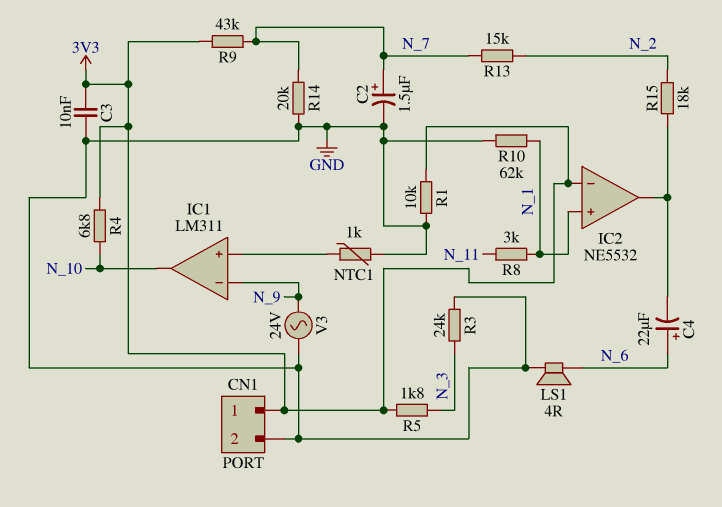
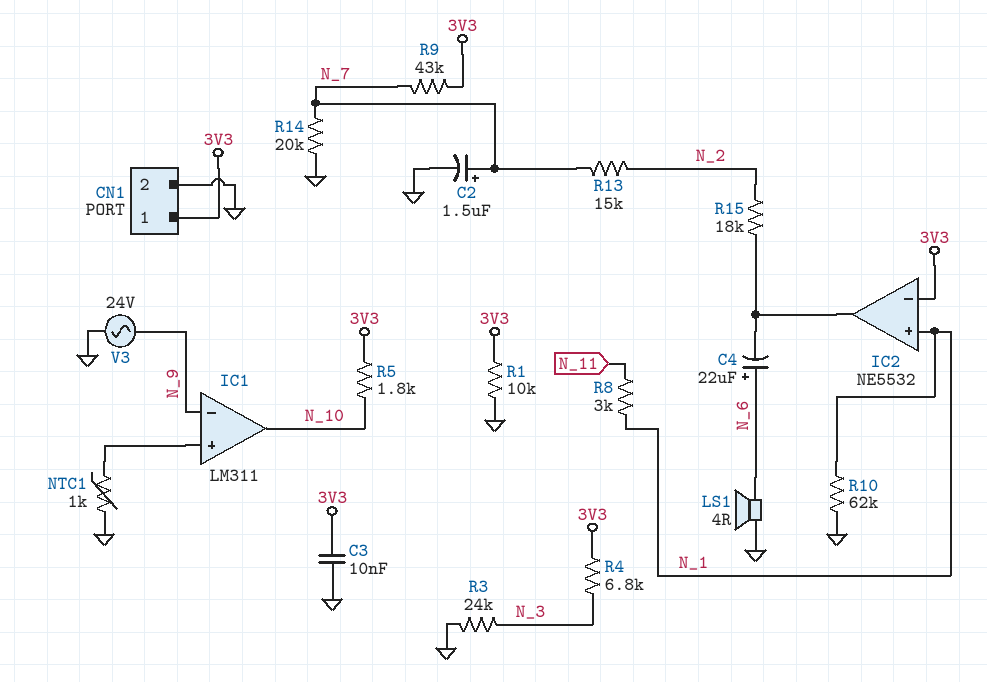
R4: 6.8k (3V3, N_10) -> 6.8k (3V3, N_3)
R5: 1.8k (3V3, N_3) -> 1.8k (3V3, N_10)

